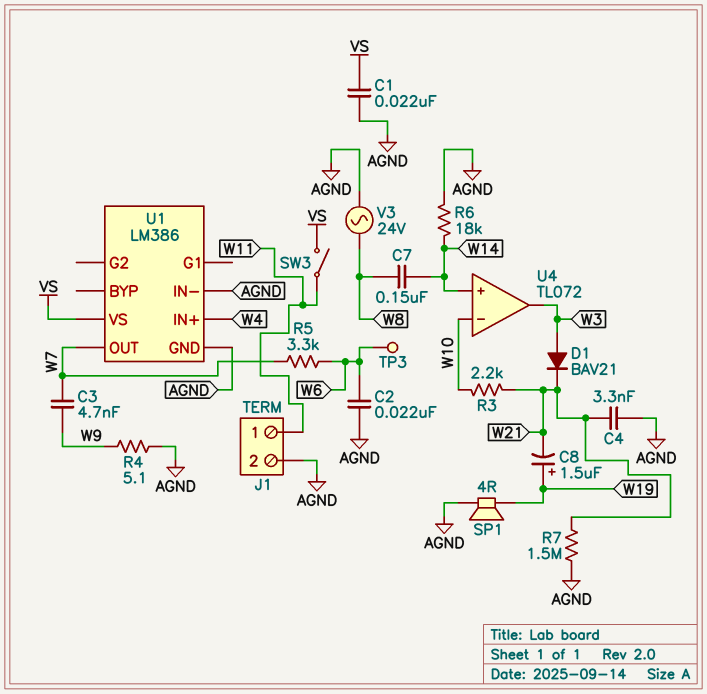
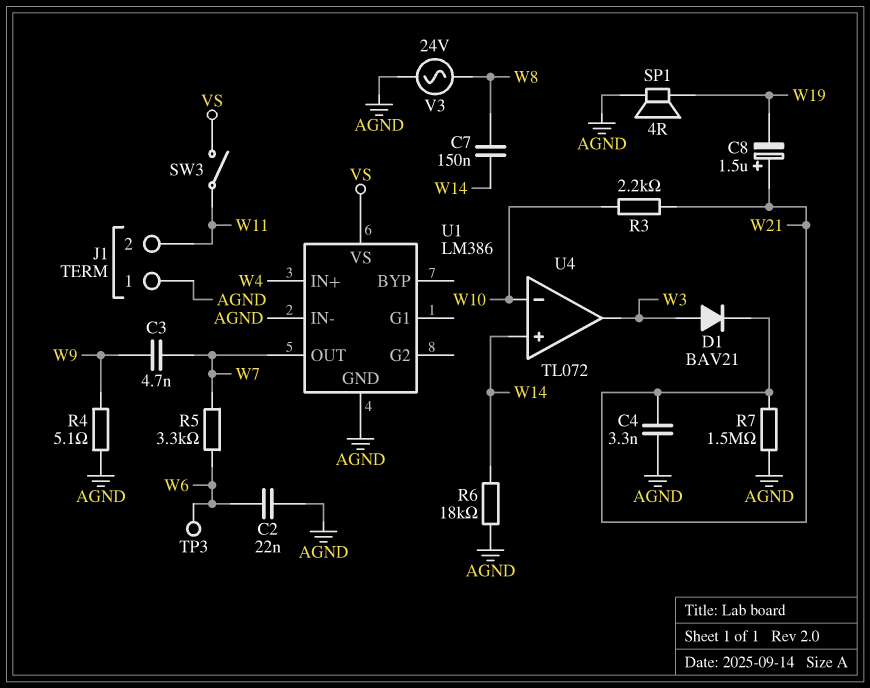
C1: 22nF (AGND, VS) -> none
C8: 1.5uF (plus W19, minus W21) -> 1.5uF (plus W21, minus W19)
J1 pin 1: W11 -> AGND
J1 pin 2: AGND -> W11

